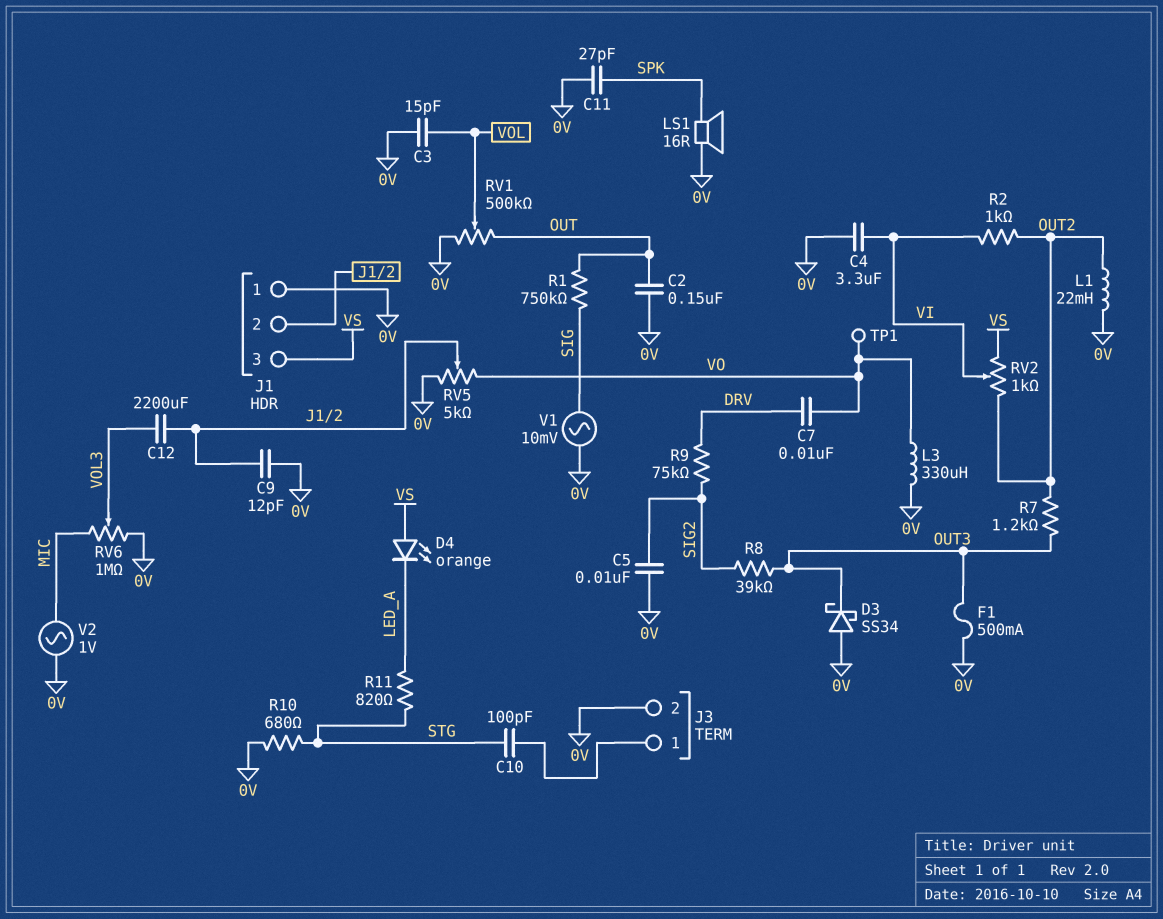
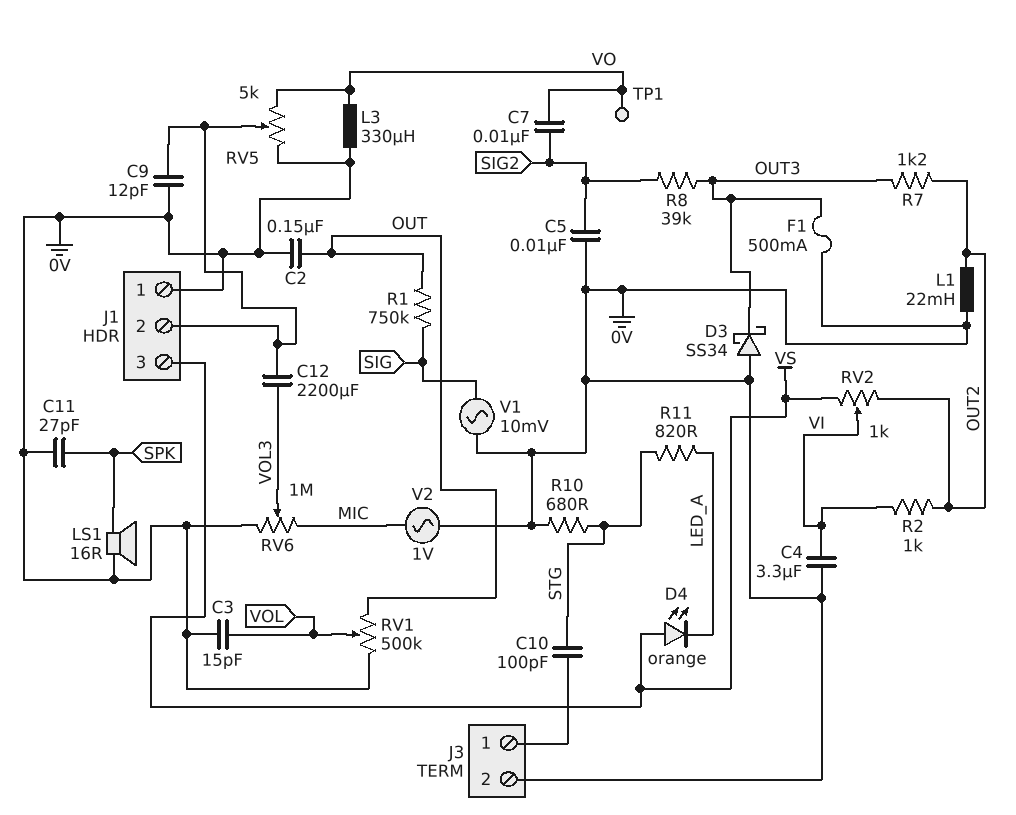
C7: 10nF (DRV, VO) -> 10nF (SIG2, VO)
R9: 75k (DRV, SIG2) -> none

